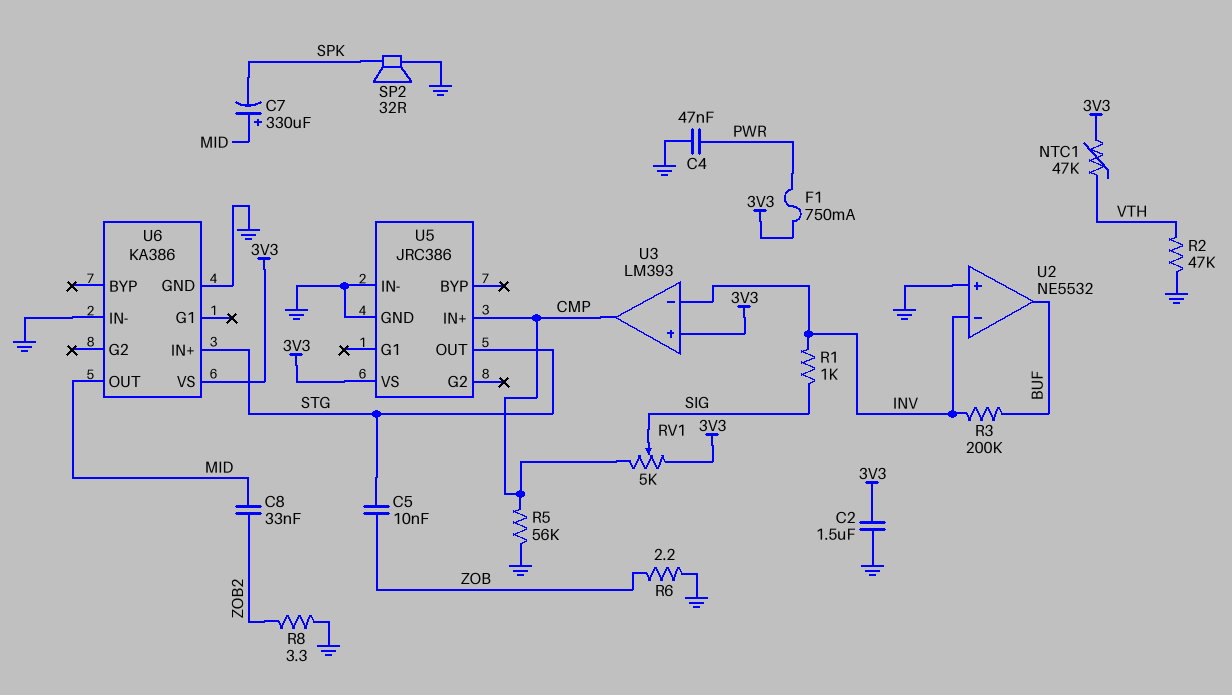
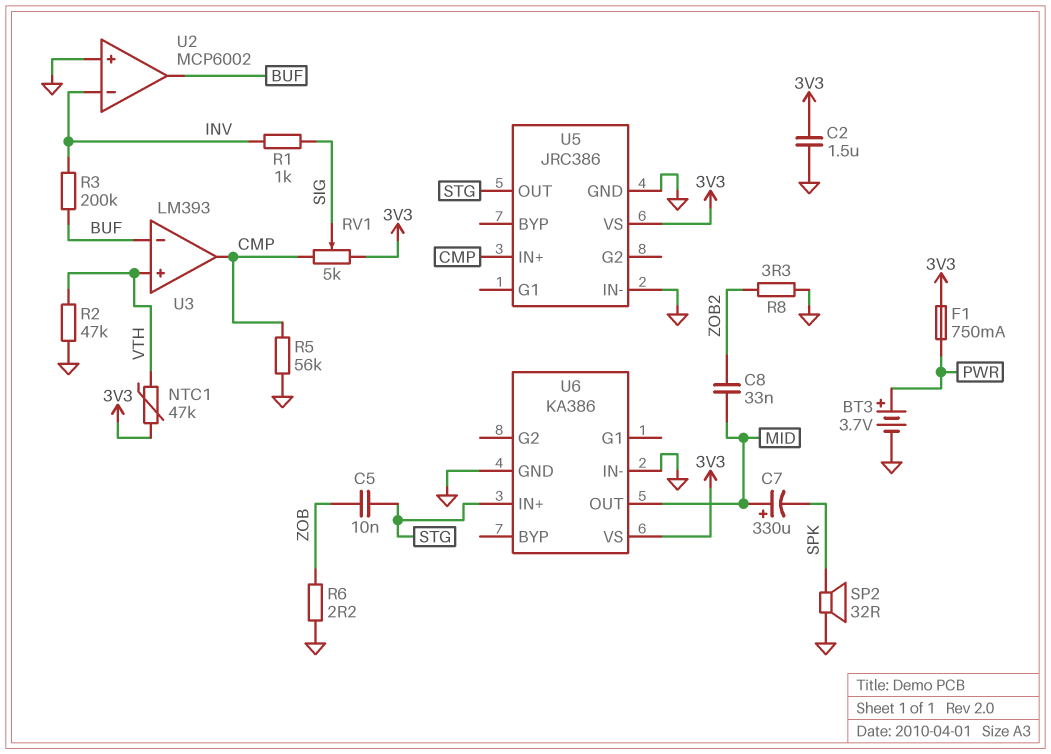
BT3: none -> 3.7V (plus PWR, minus GND)
C4: 47nF (GND, PWR) -> none
U2: NE5532 -> MCP6002
U3 pin in+: 3V3 -> VTH
U3 pin in-: INV -> BUF

